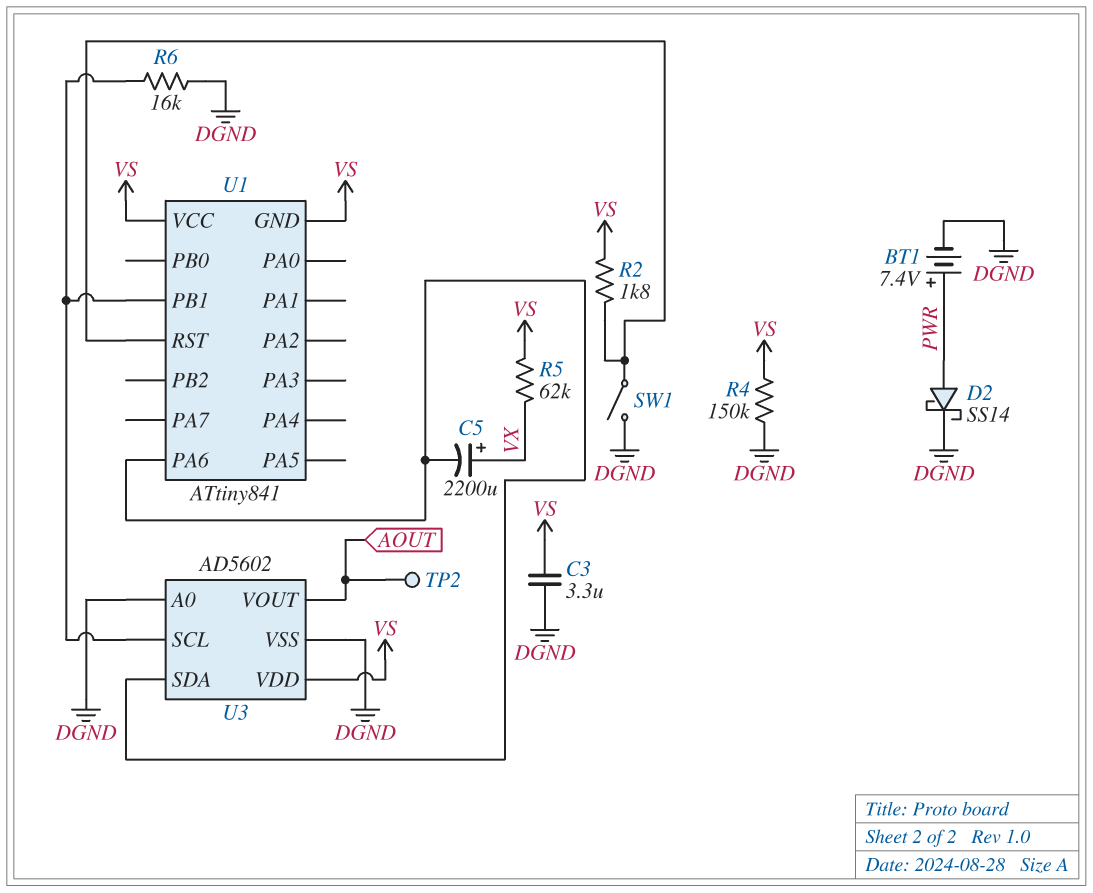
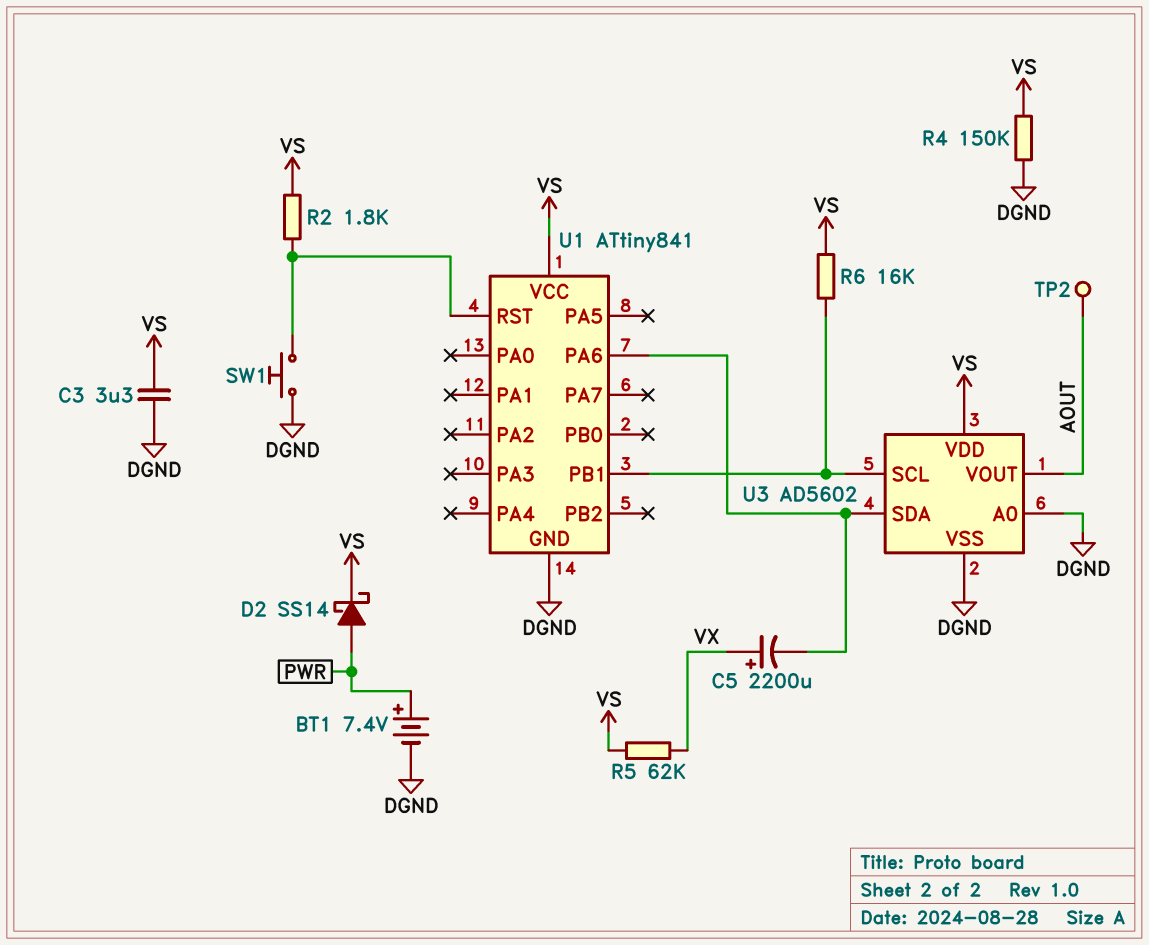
D2: schottky SS14 (A PWR, K DGND) -> schottky SS14 (A PWR, K VS)
R6: 16k (DGND, U1/PB1) -> 16k (U1/PB1, VS)
SW1: switch (DGND, U1/RST) -> button (DGND, U1/RST)
U1 pin GND: VS -> DGND

